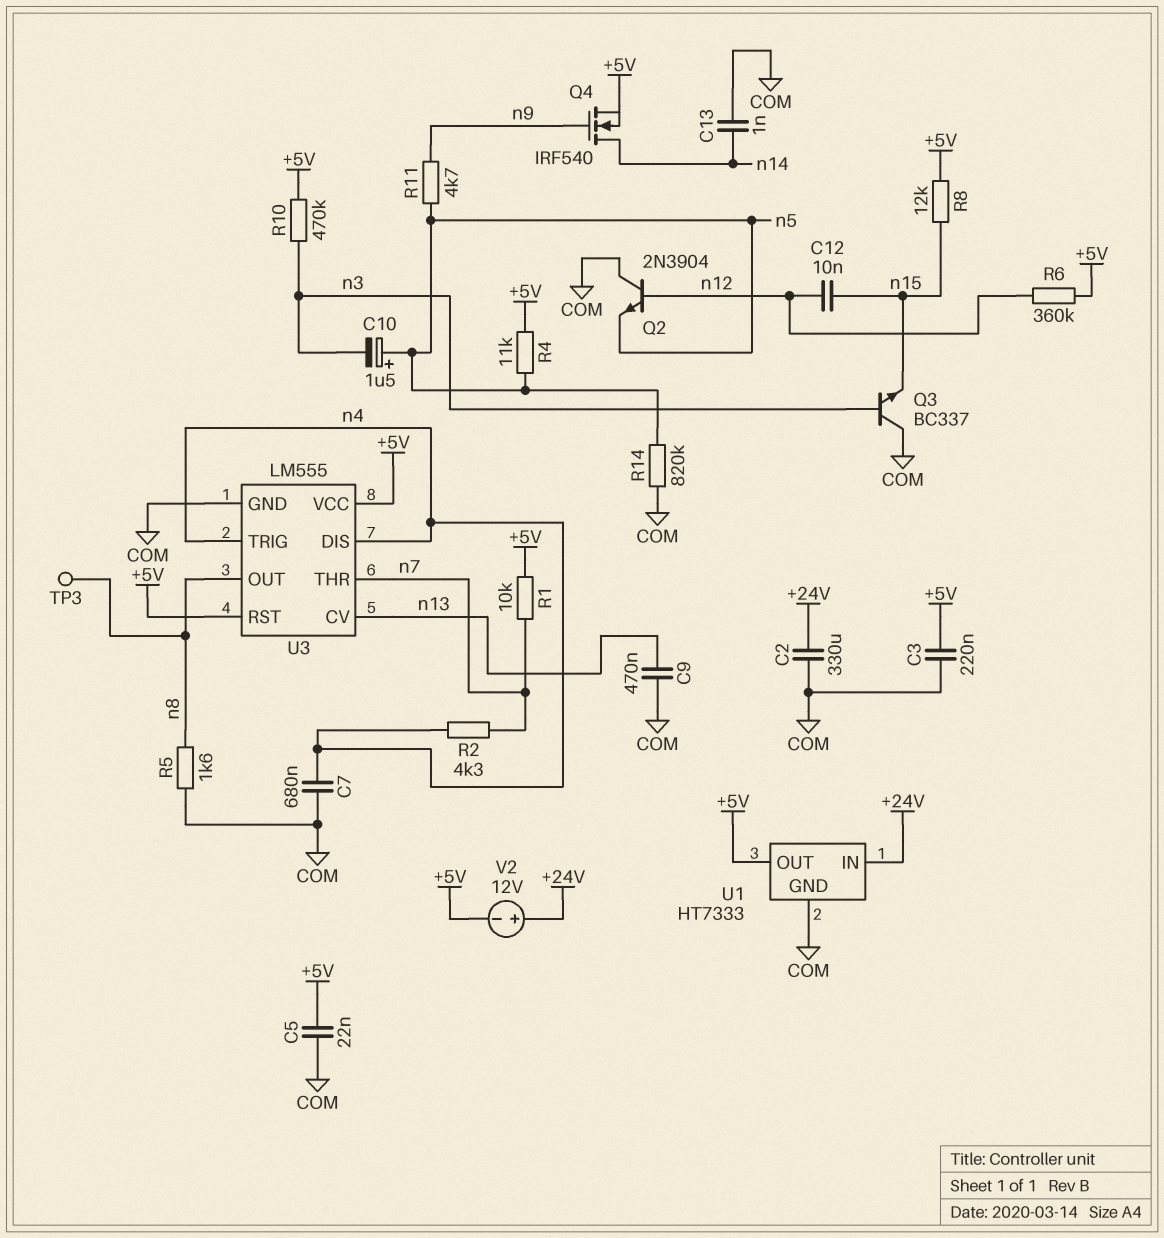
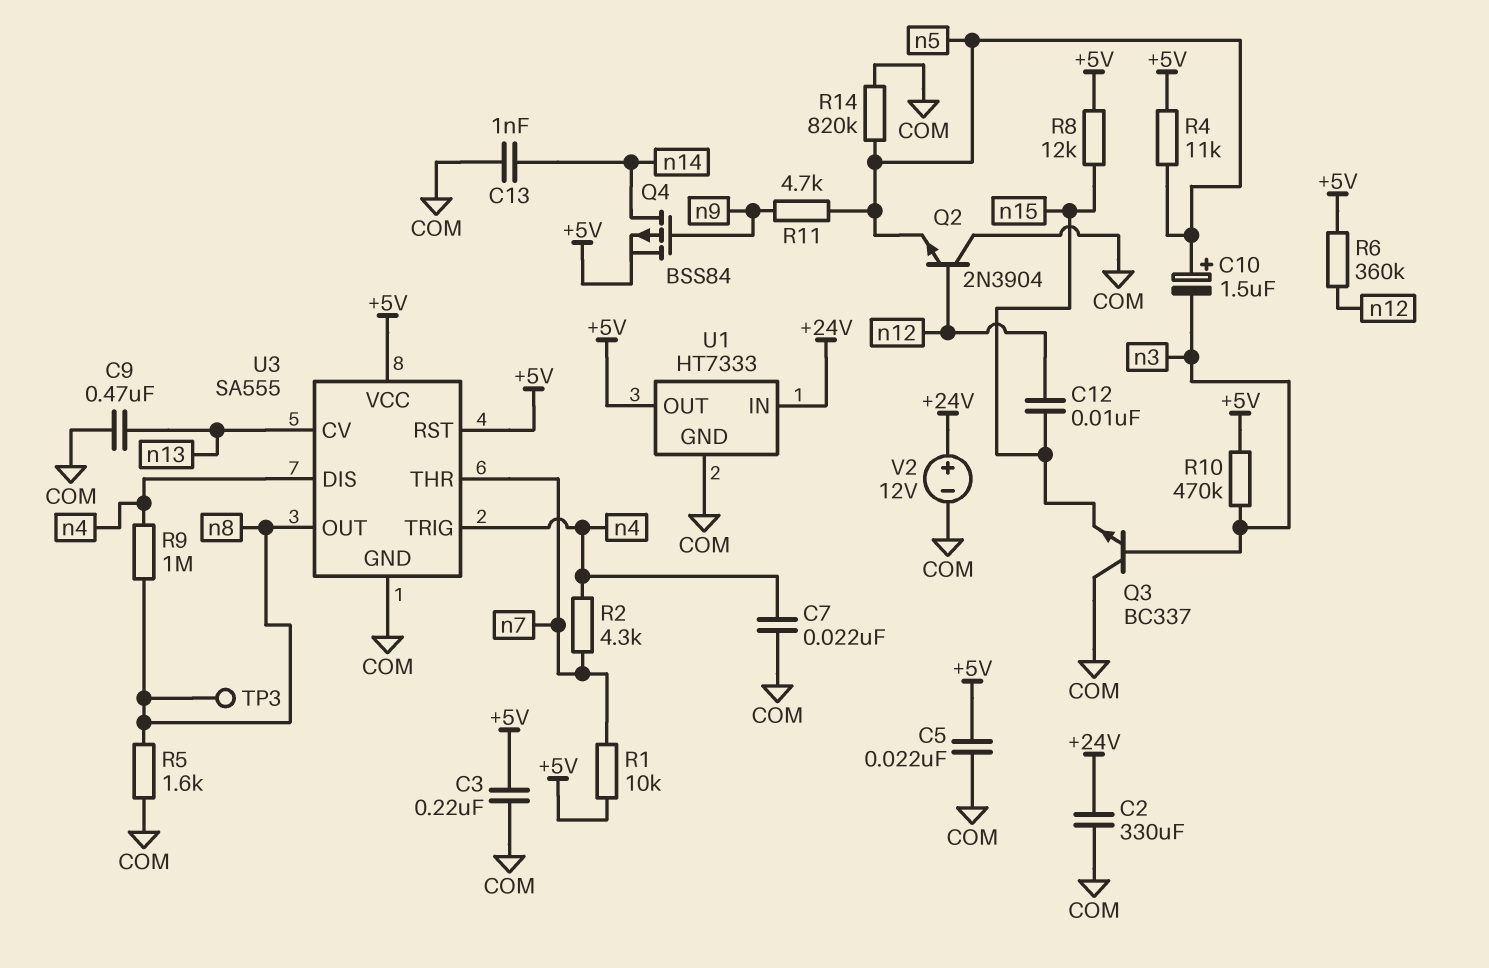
C7: 680nF (COM, n4) -> 22nF (COM, n4)
Q4: NMOS IRF540 (G n9, D n14, S +5V) -> PMOS BSS84 (G n9, D n14, S +5V)
R9: none -> 1M (n4, n8)
U3: LM555 -> SA555
V2: 12V (plus +24V, minus +5V) -> 12V (plus +24V, minus COM)

